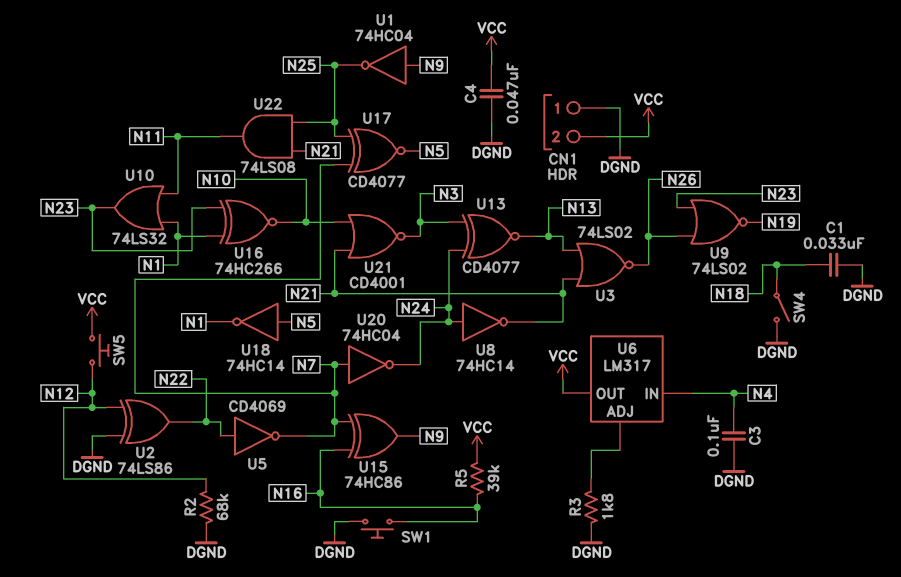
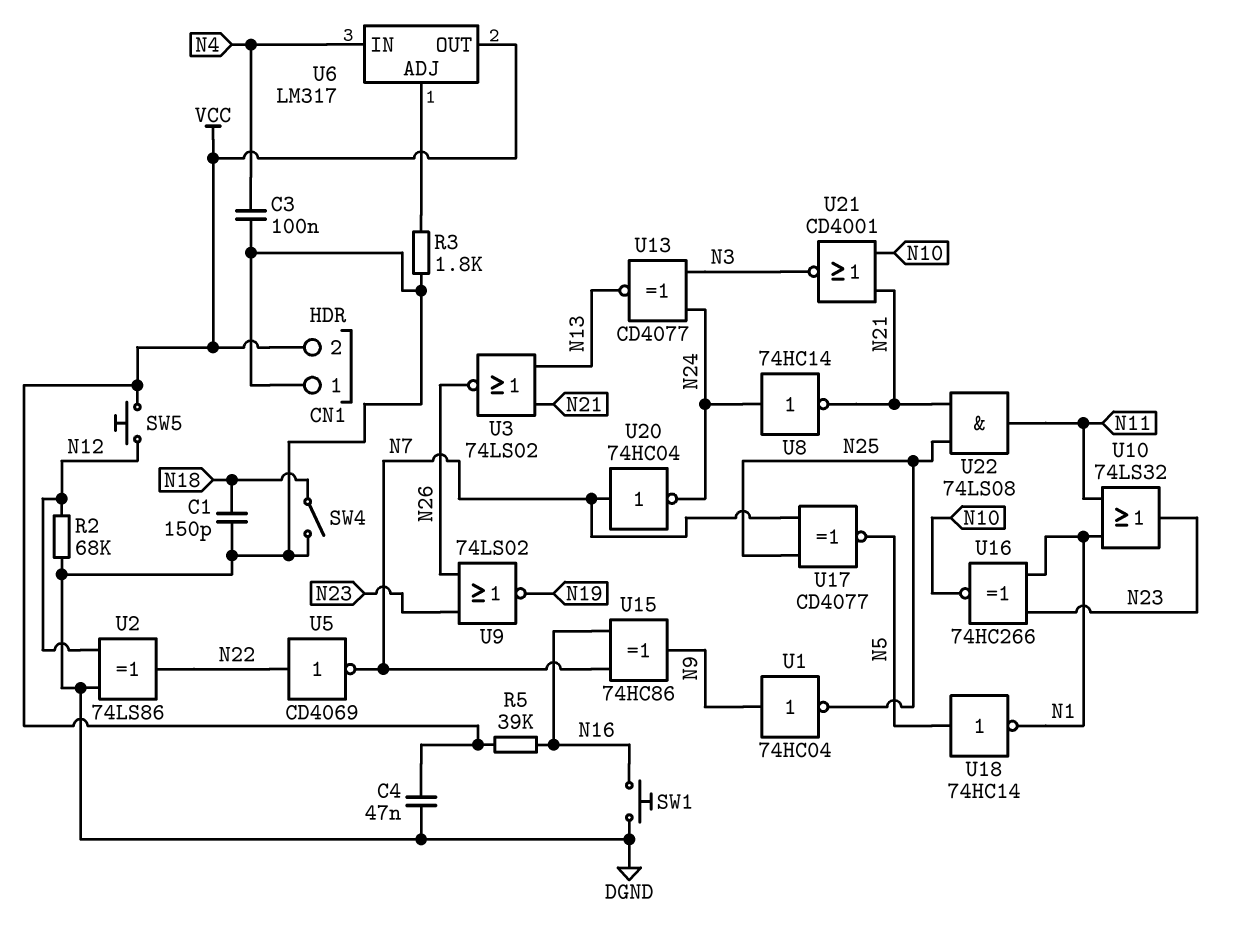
C1: 33nF (DGND, N18) -> 150pF (DGND, N18)

